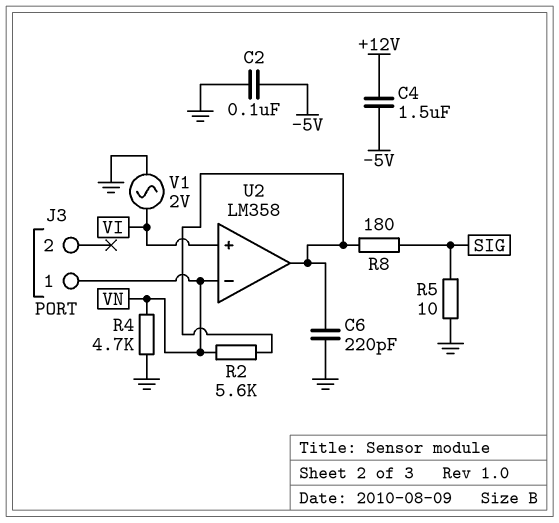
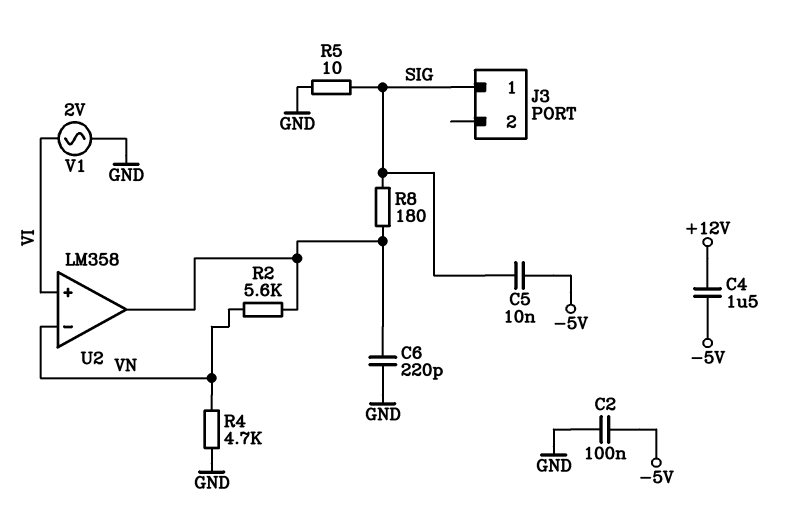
C5: none -> 10nF (-5V, SIG)
J3 pin 1: VN -> SIG

